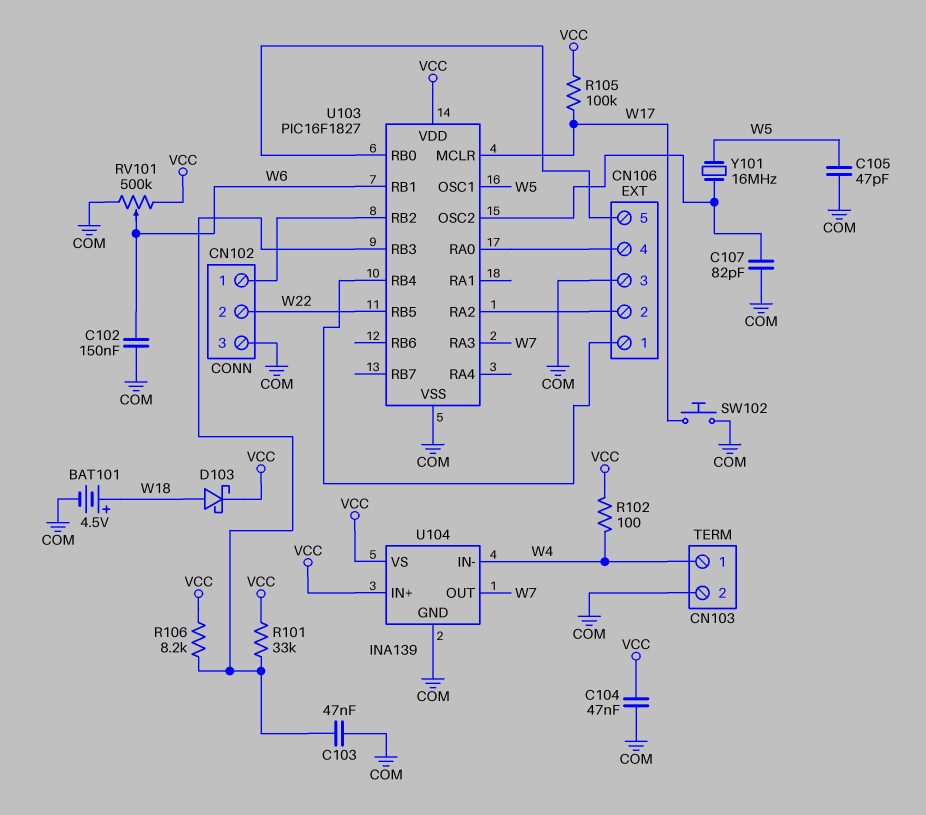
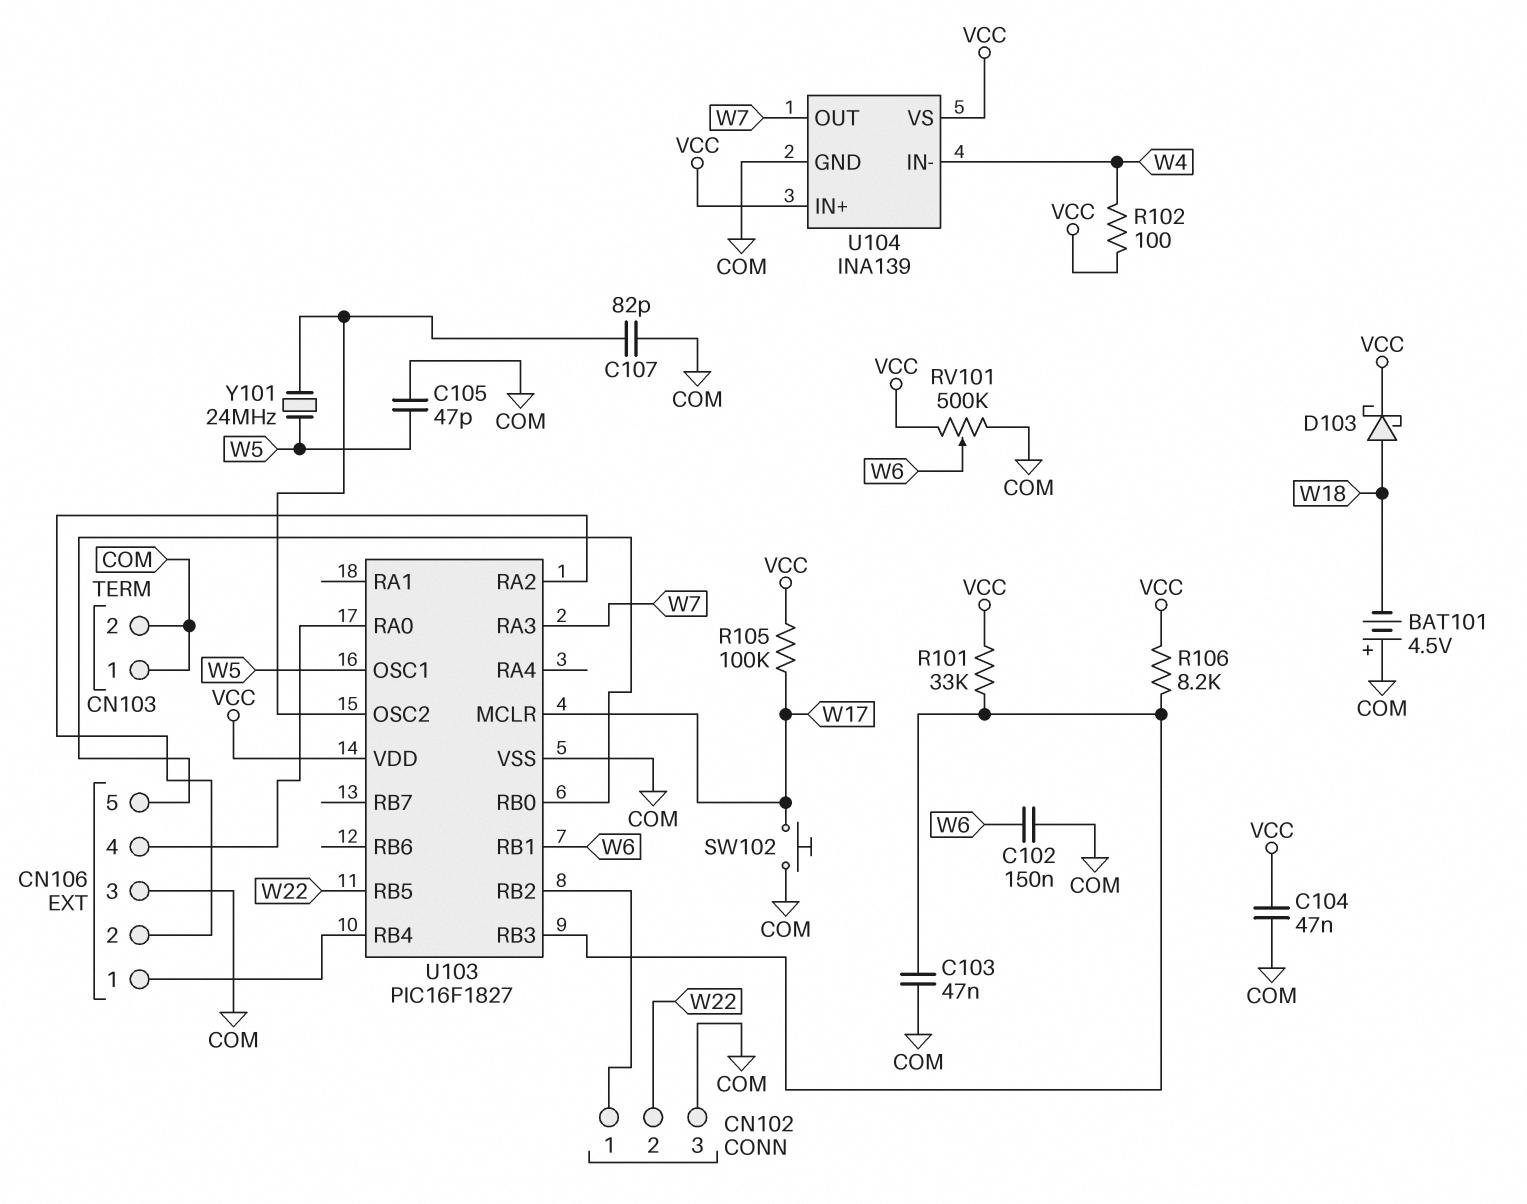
BAT101: 4.5V (plus W18, minus COM) -> 4.5V (plus COM, minus W18)
CN103 pin 1: W4 -> COM
Y101: 16MHz (U103/OSC2, W5) -> 24MHz (U103/OSC2, W5)

